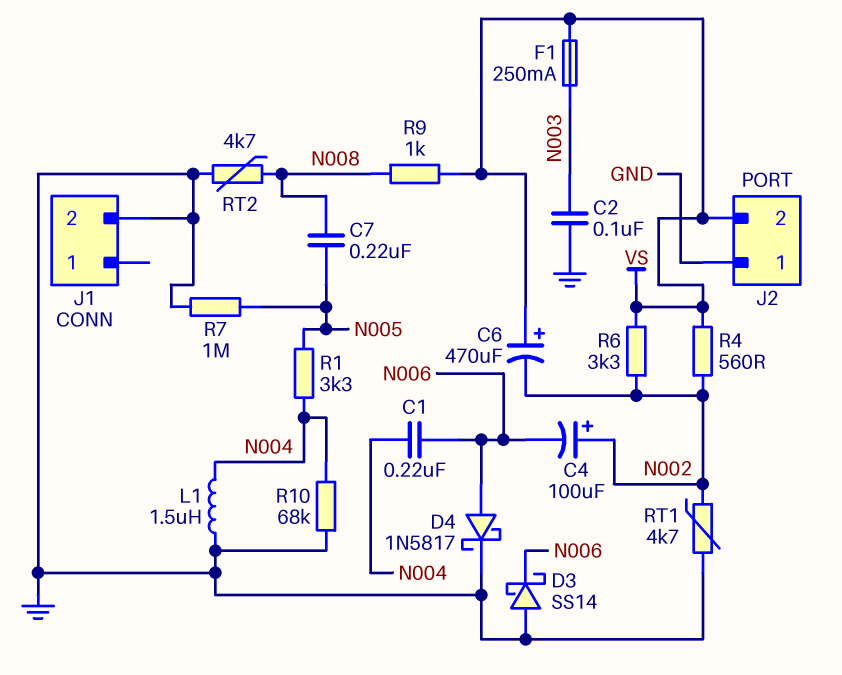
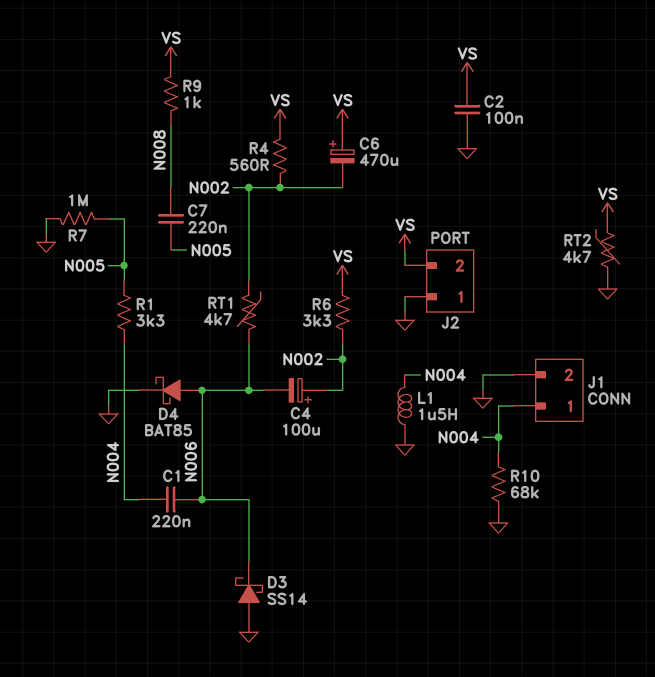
C2: 100nF (GND, N003) -> 100nF (GND, VS)
D4: schottky 1N5817 (A N006, K GND) -> schottky BAT85 (A N006, K GND)
F1: 250mA (N003, VS) -> none
J1 pin 1: none -> N004
RT1: 4.7k (GND, N002) -> 4.7k (N002, N006)
RT2: 4.7k (GND, N008) -> 4.7k (GND, VS)

